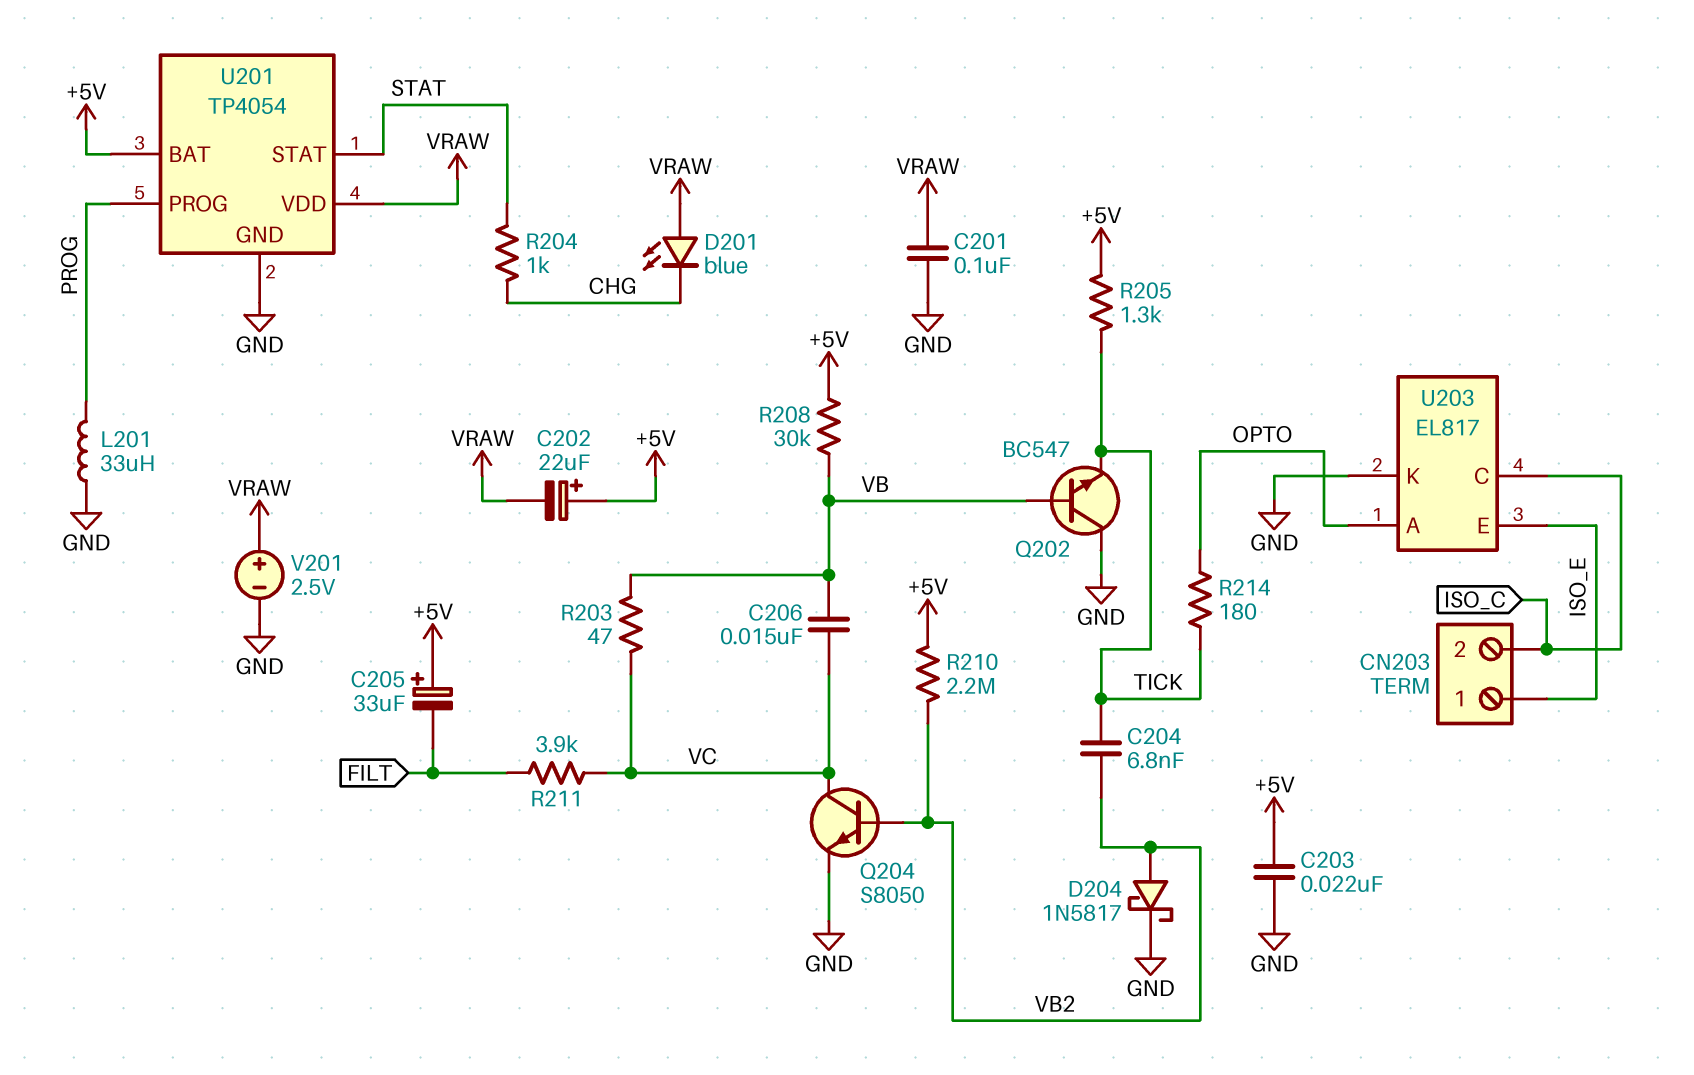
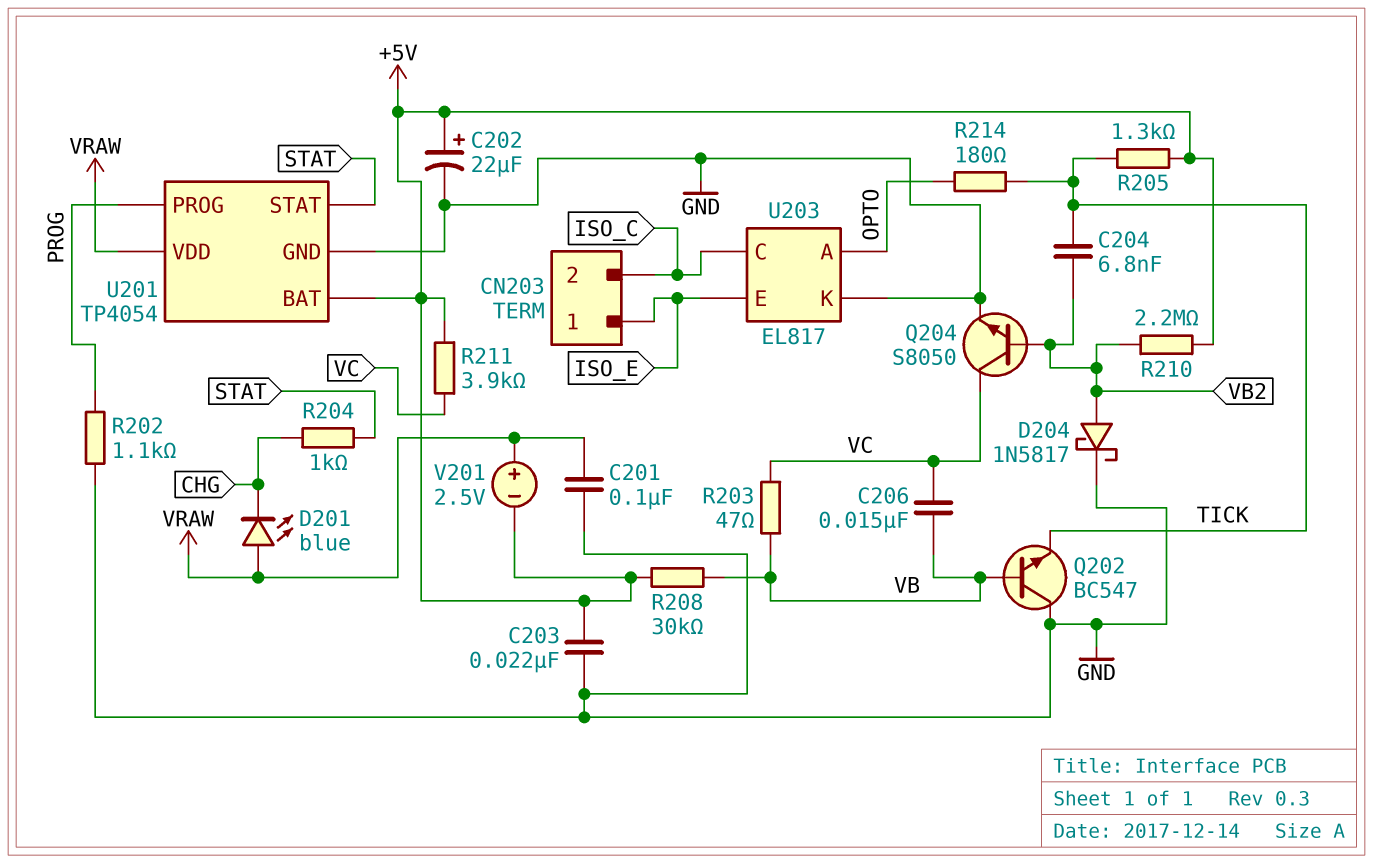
C202: 22uF (plus +5V, minus VRAW) -> 22uF (plus +5V, minus GND)
C205: 33uF (plus +5V, minus FILT) -> none
L201: 33uH (GND, PROG) -> none
R202: none -> 1.1k (GND, PROG)
R211: 3.9k (FILT, VC) -> 3.9k (+5V, VC)
V201: 2.5V (plus VRAW, minus GND) -> 2.5V (plus VRAW, minus +5V)

